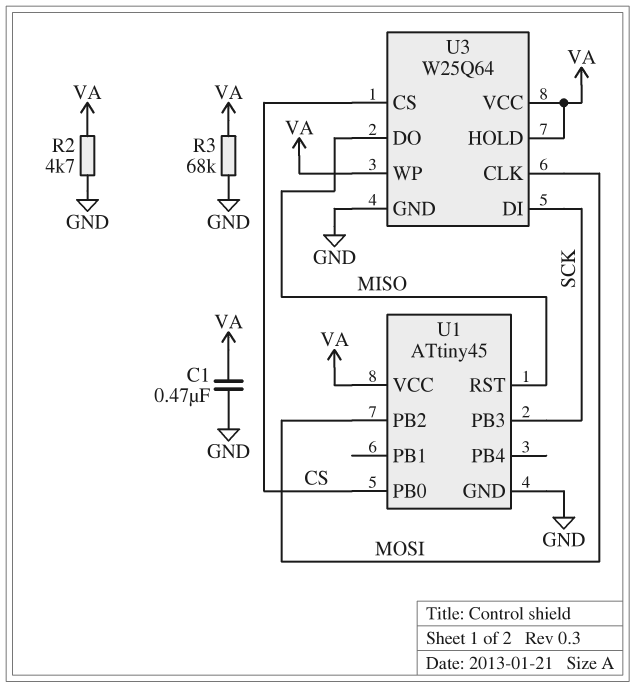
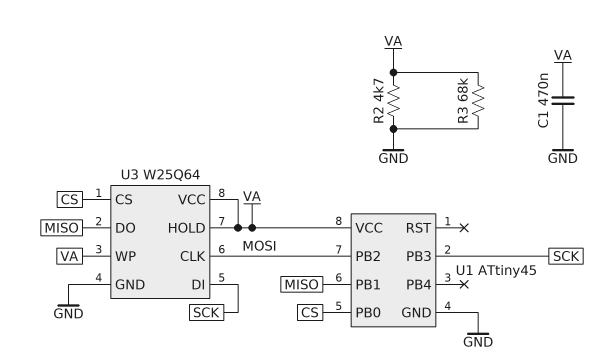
U1 pin PB1: none -> MISO
U1 pin RST: MISO -> none

